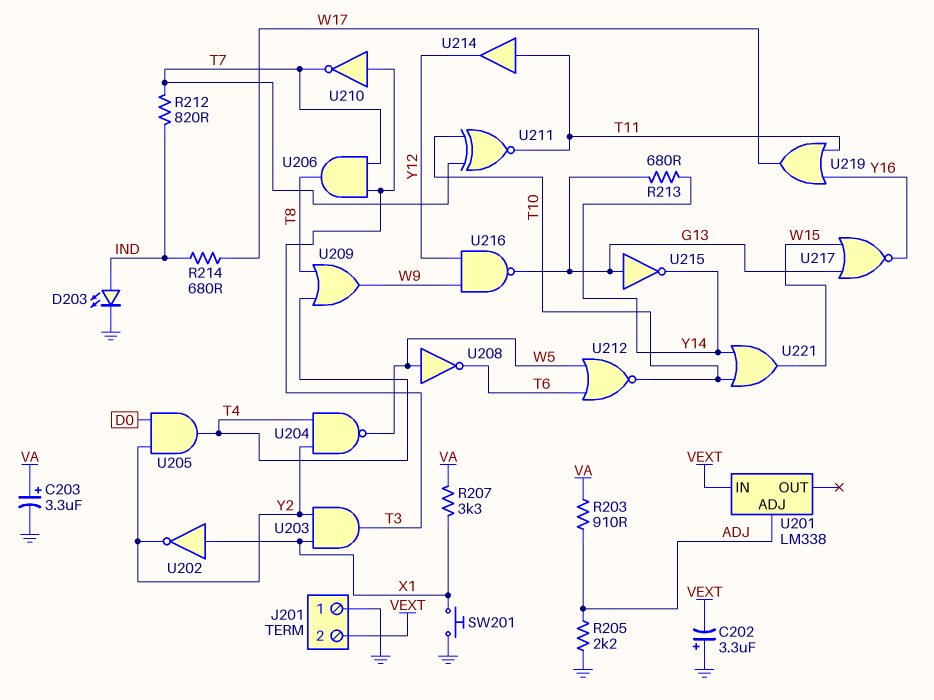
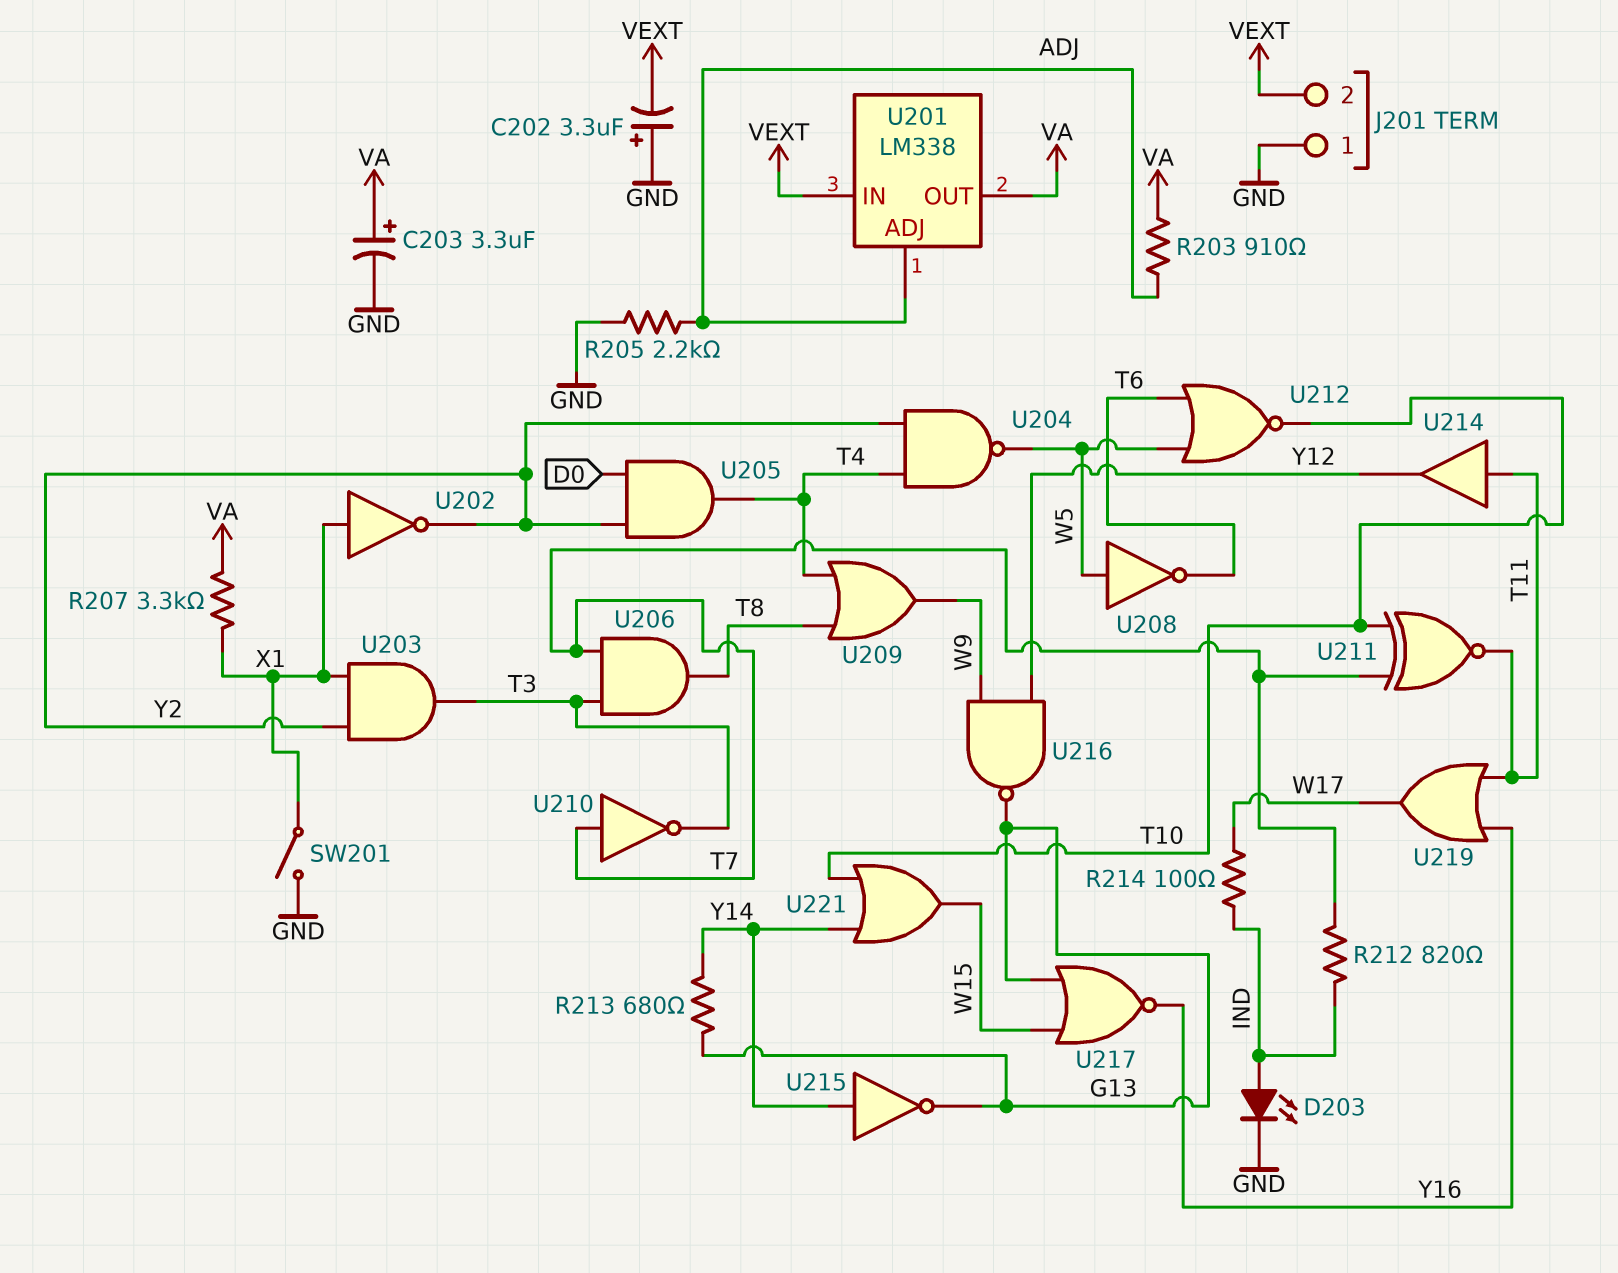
R214: 680 (IND, W17) -> 100 (IND, W17)
SW201: button (GND, X1) -> switch (GND, X1)
U201 pin OUT: none -> VA
U210: NOT (in T3, out T7) -> NOT (in T7, out T3)
U215: NOT (in G13, out Y14) -> NOT (in Y14, out G13)

